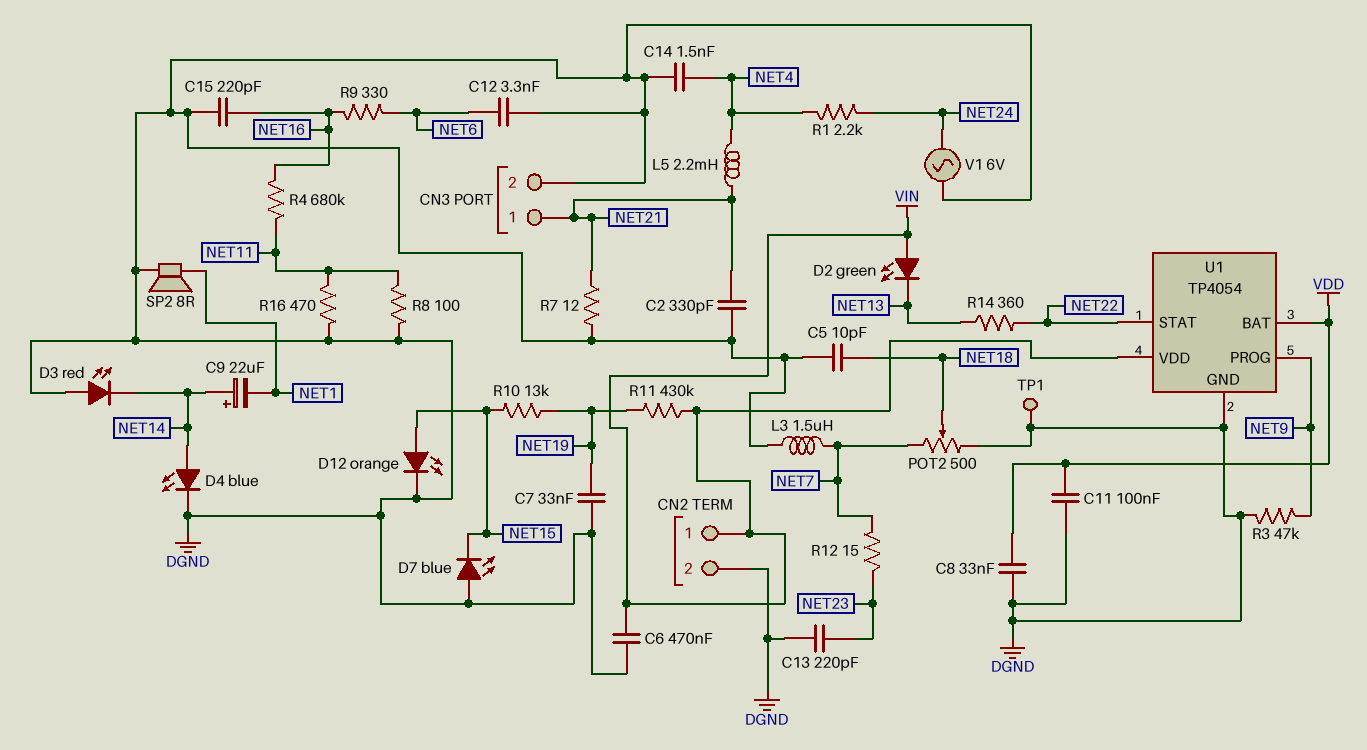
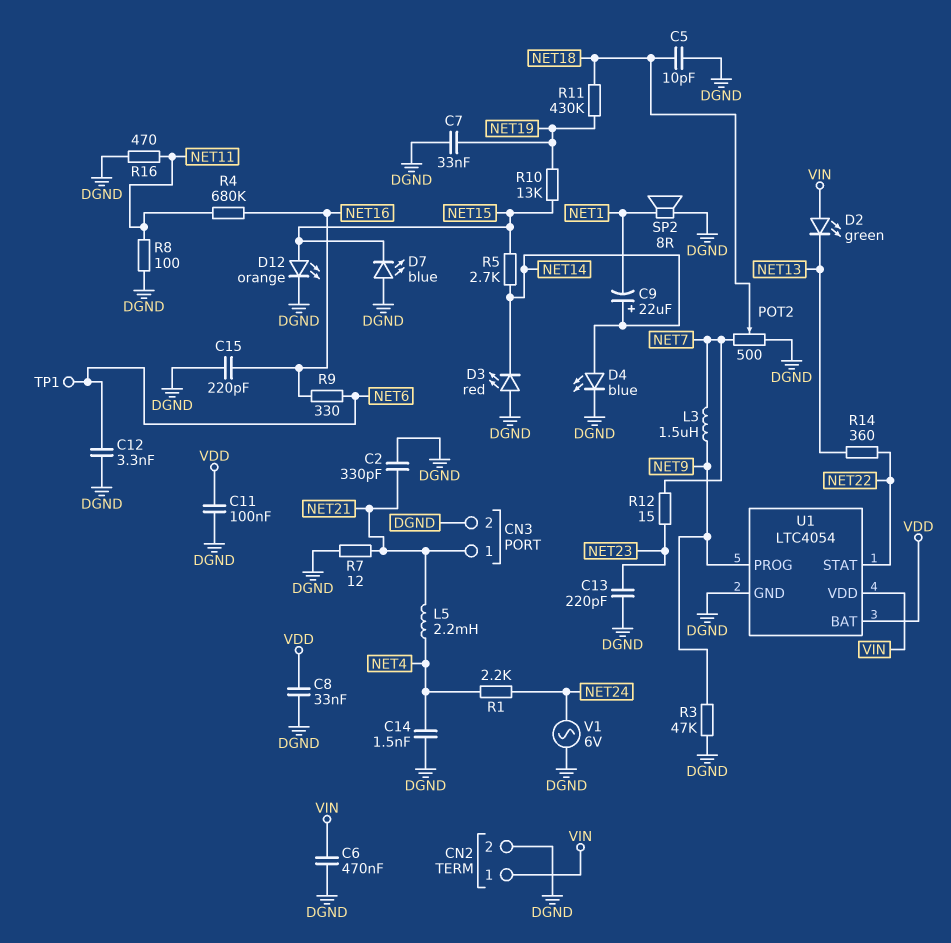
L3: 1.5uH (DGND, NET7) -> 1.5uH (NET7, NET9)
R5: none -> 2.7k (NET14, NET15)
R11: 430k (NET19, VIN) -> 430k (NET18, NET19)
TP1: test point (DGND) -> test point (NET6)
U1: TP4054 -> LTC4054

